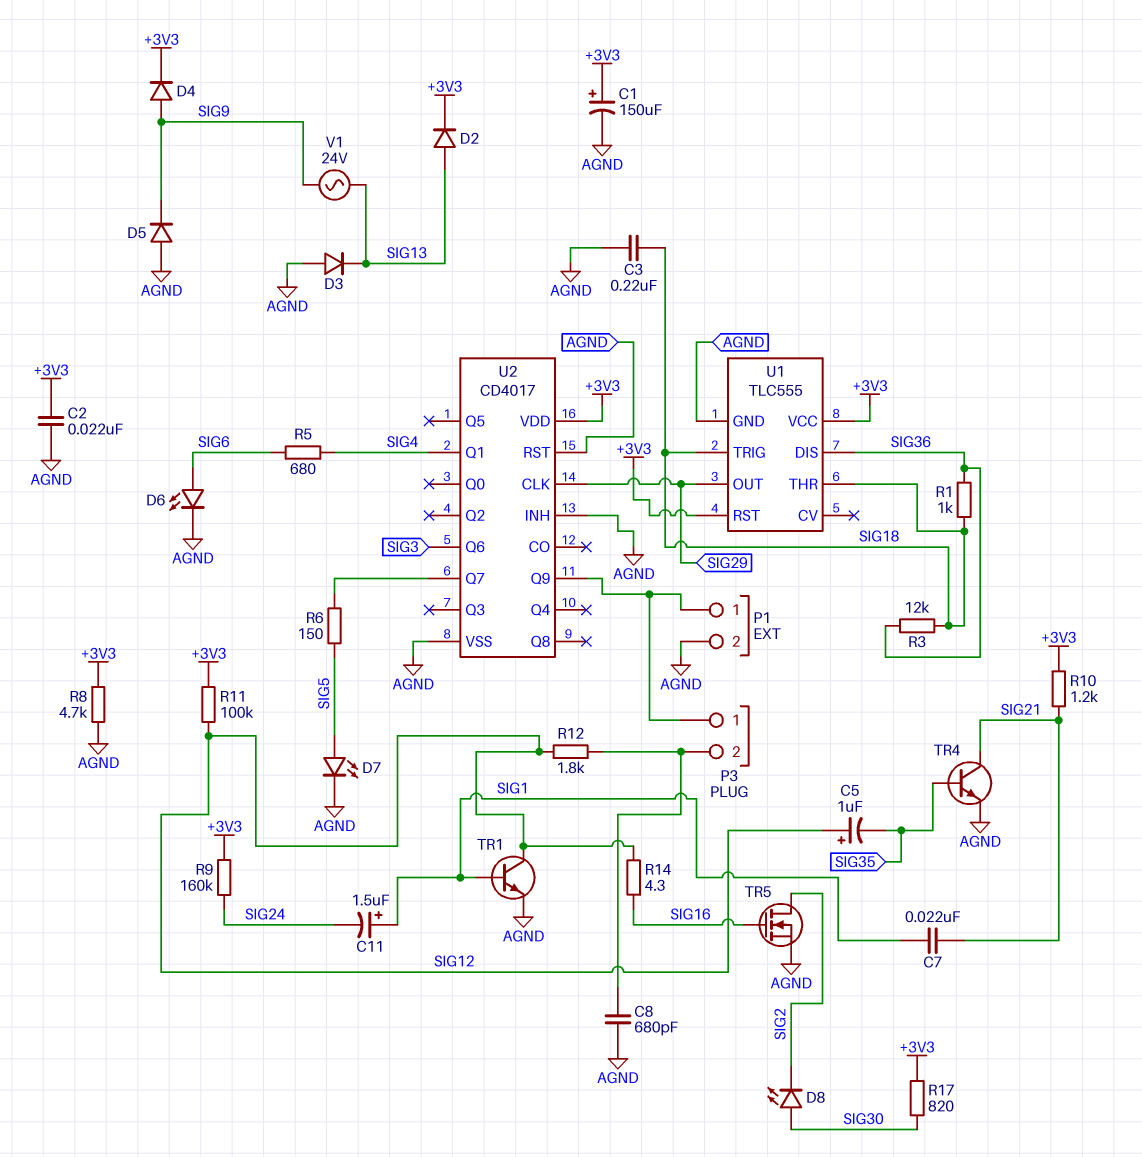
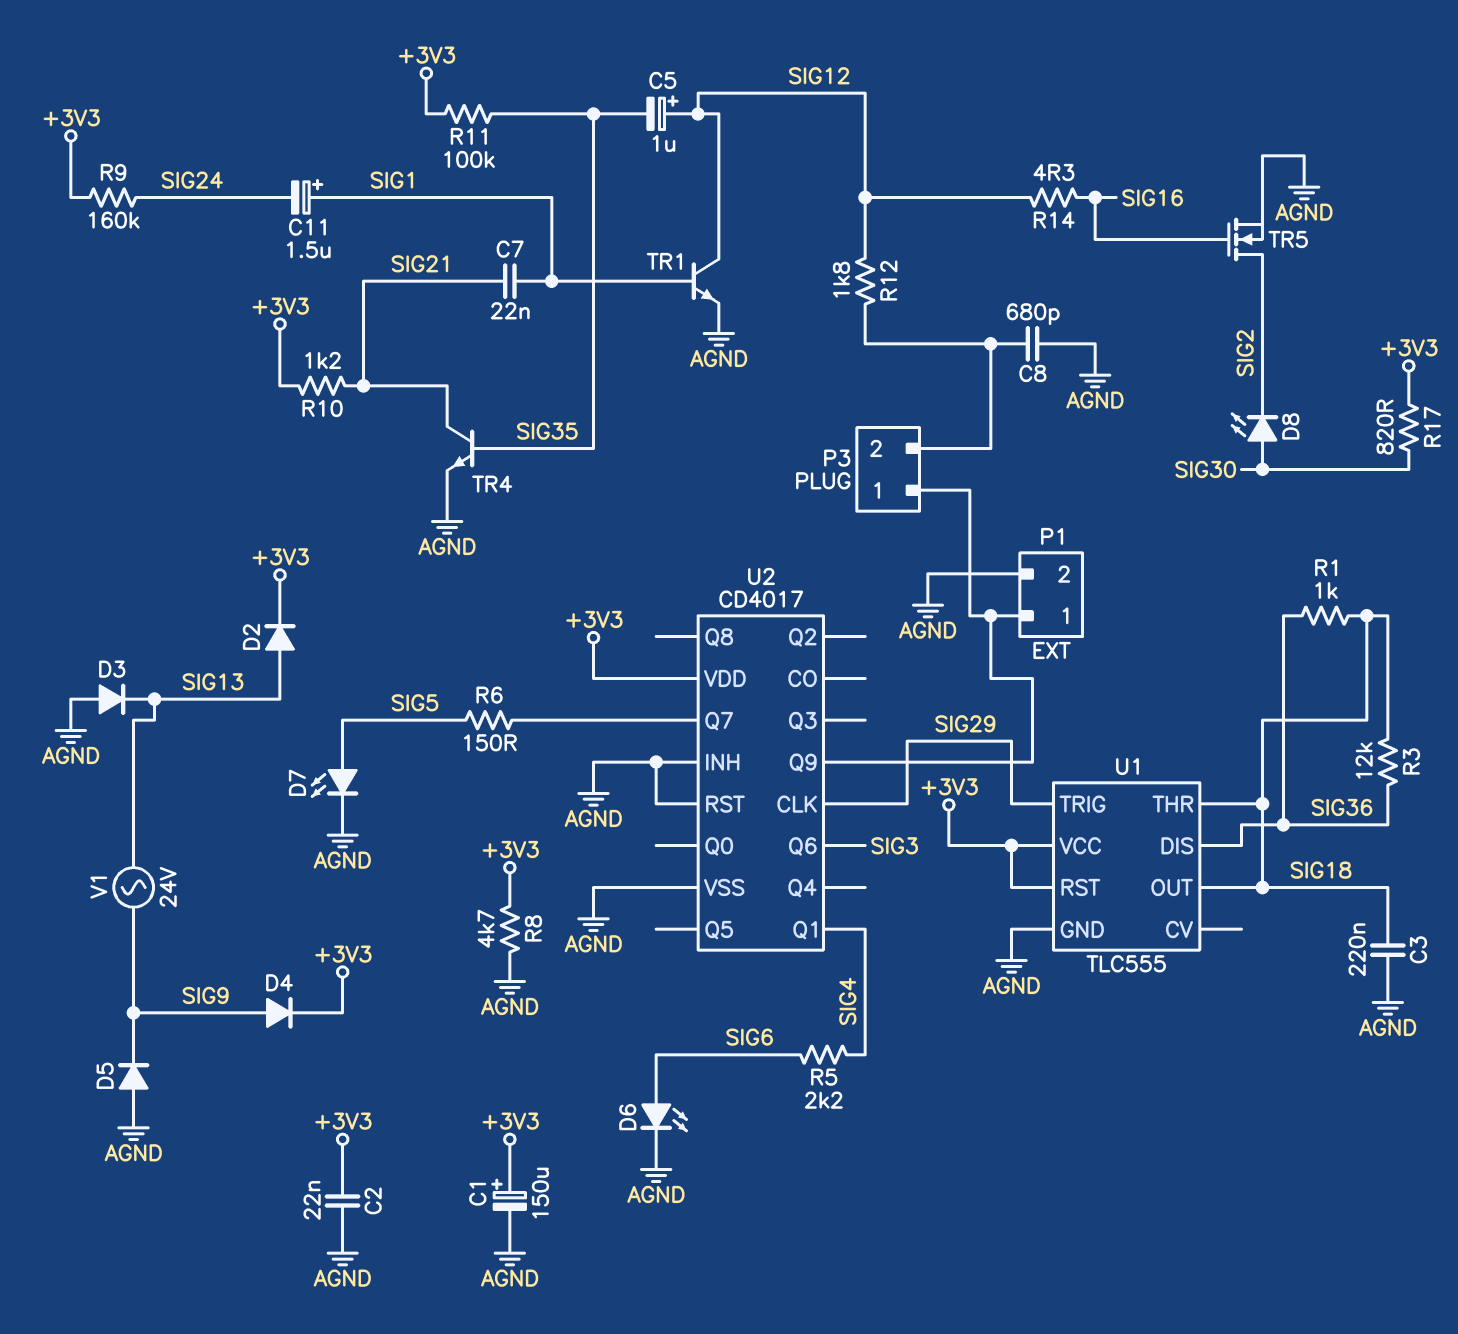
R5: 680 (SIG4, SIG6) -> 2.2k (SIG4, SIG6)
R11: 100k (+3V3, SIG12) -> 100k (+3V3, SIG35)
U1 pin OUT: SIG29 -> SIG18
U1 pin TRIG: SIG18 -> SIG29

